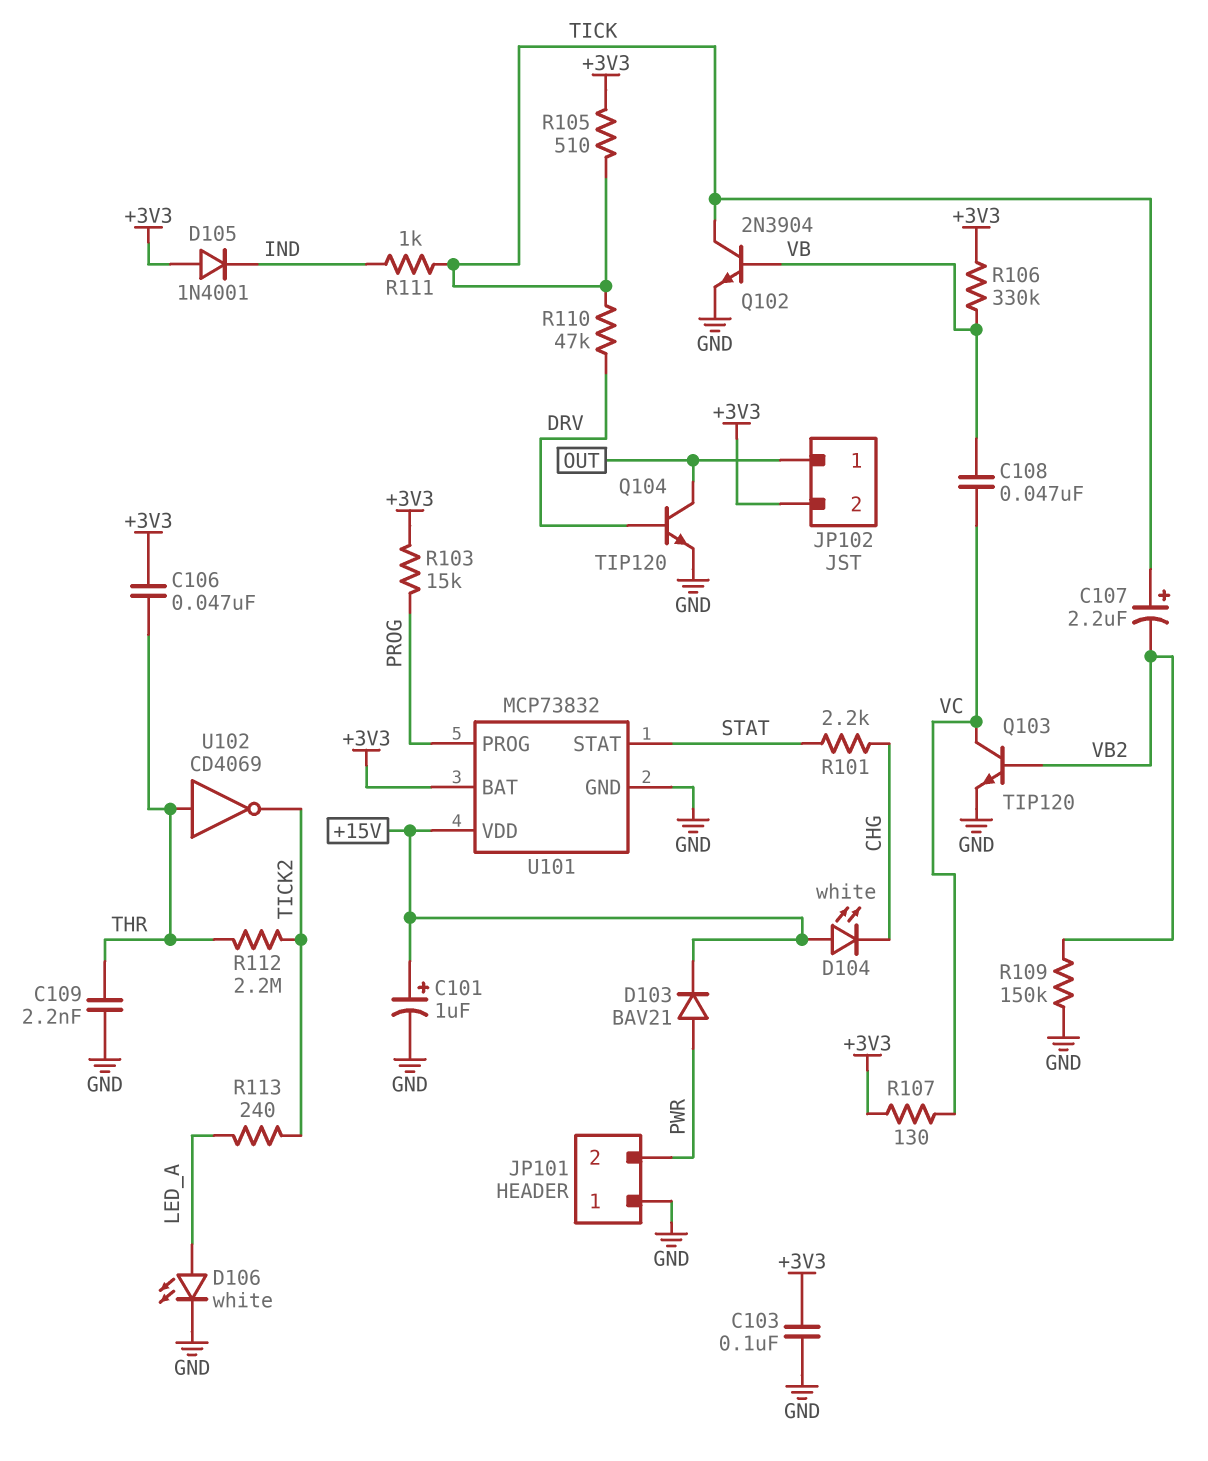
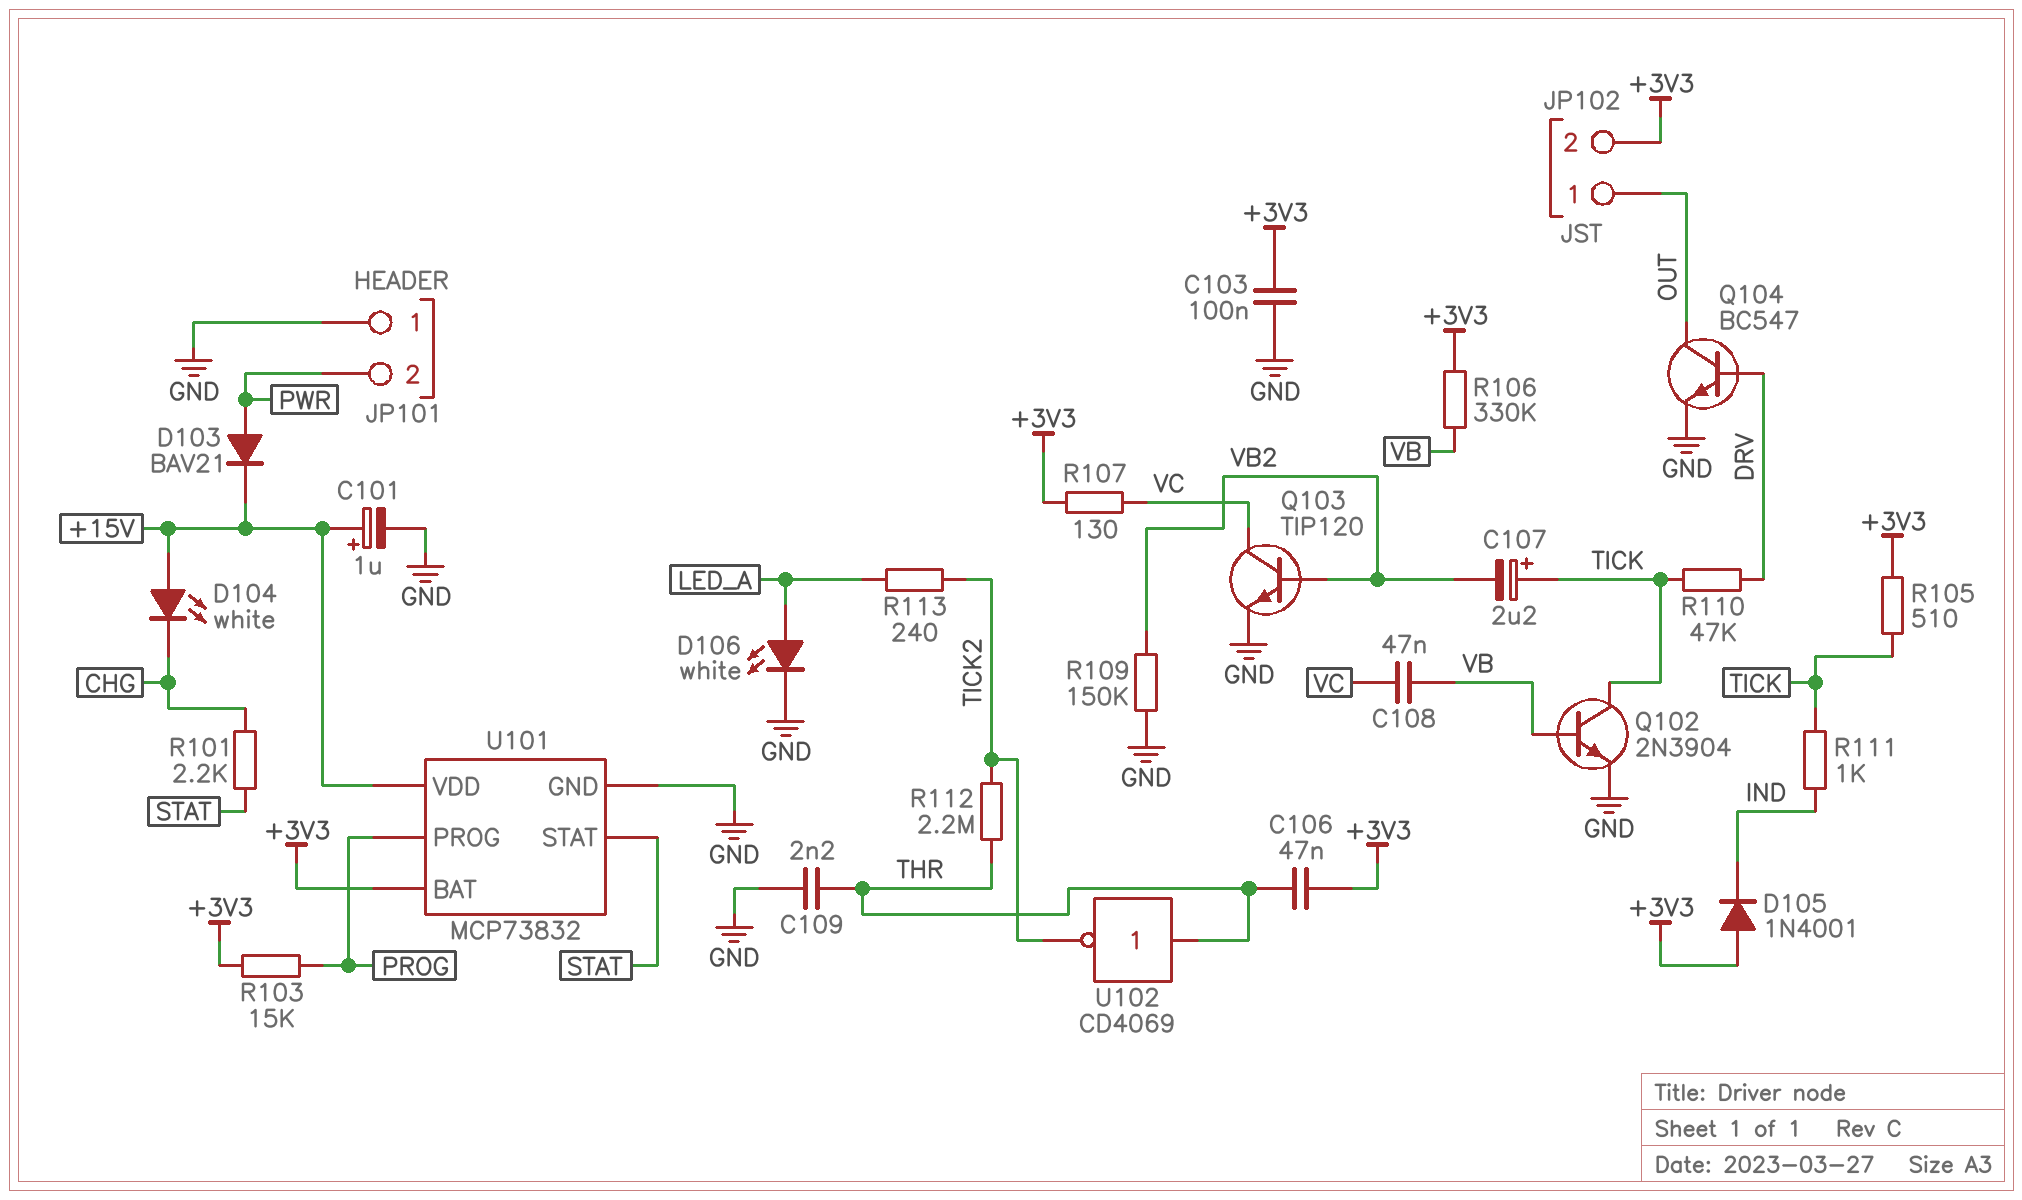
Q104: NPN TIP120 (B DRV, C OUT, E GND) -> NPN BC547 (B DRV, C OUT, E GND)

